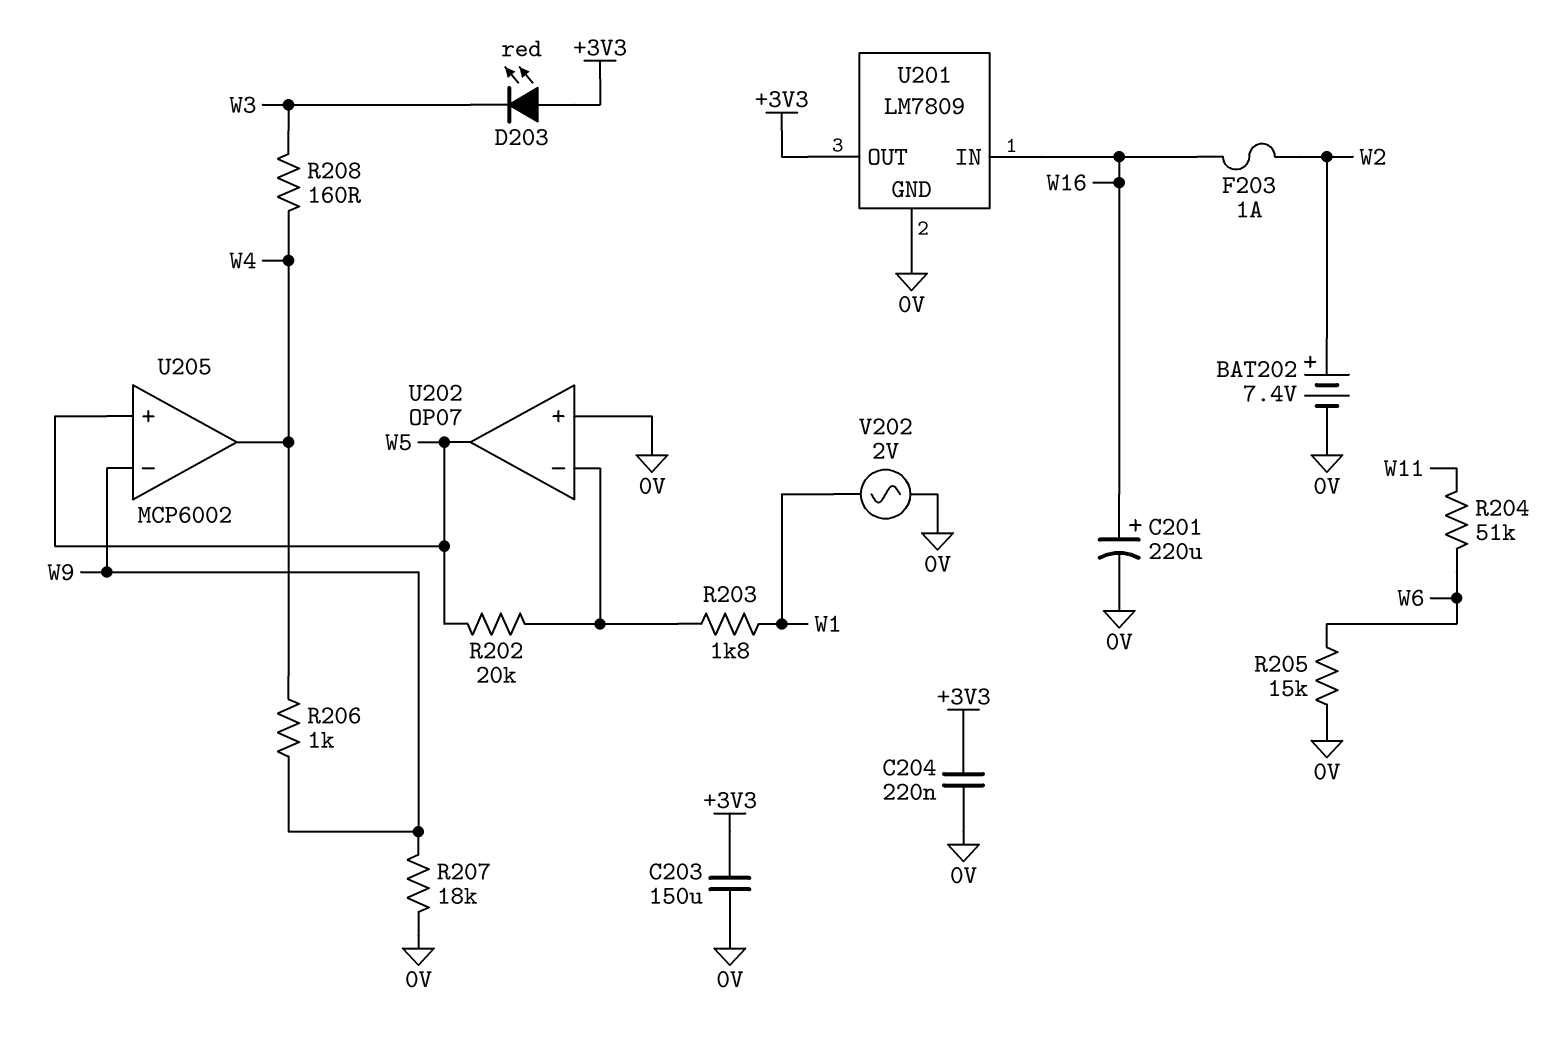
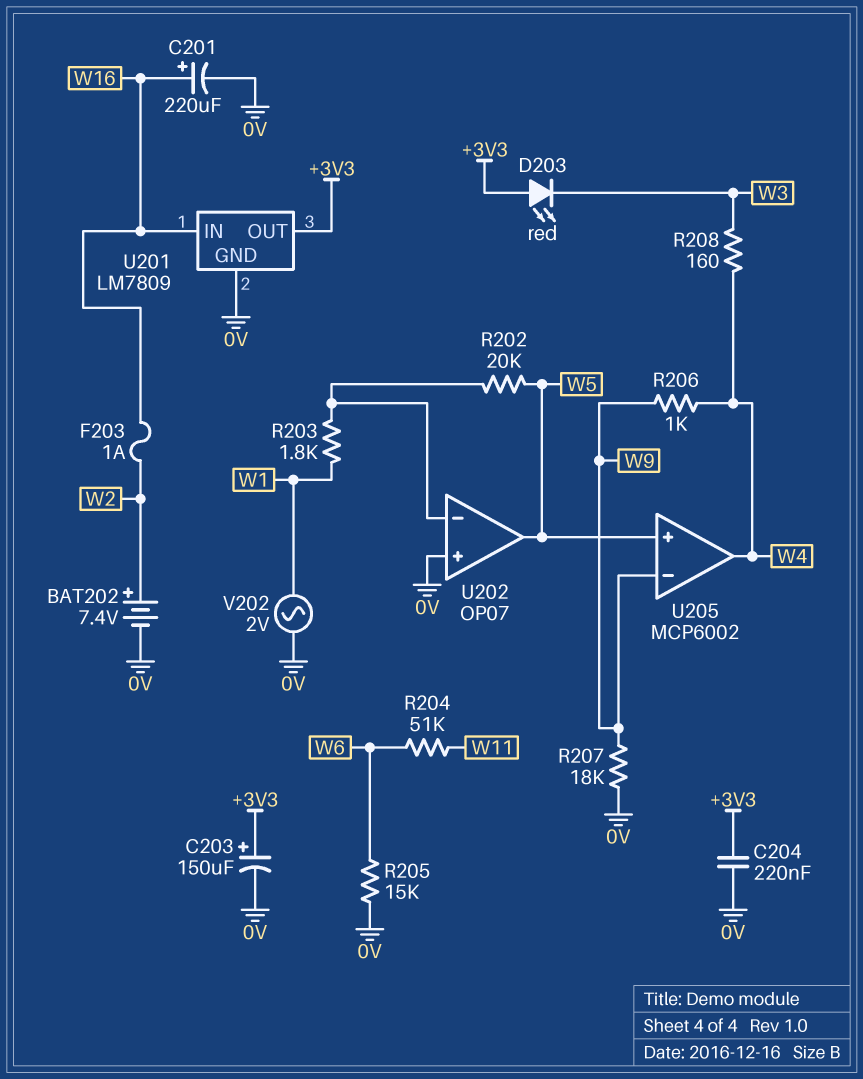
C203: 150uF (+3V3, 0V) -> 150uF (plus +3V3, minus 0V)

